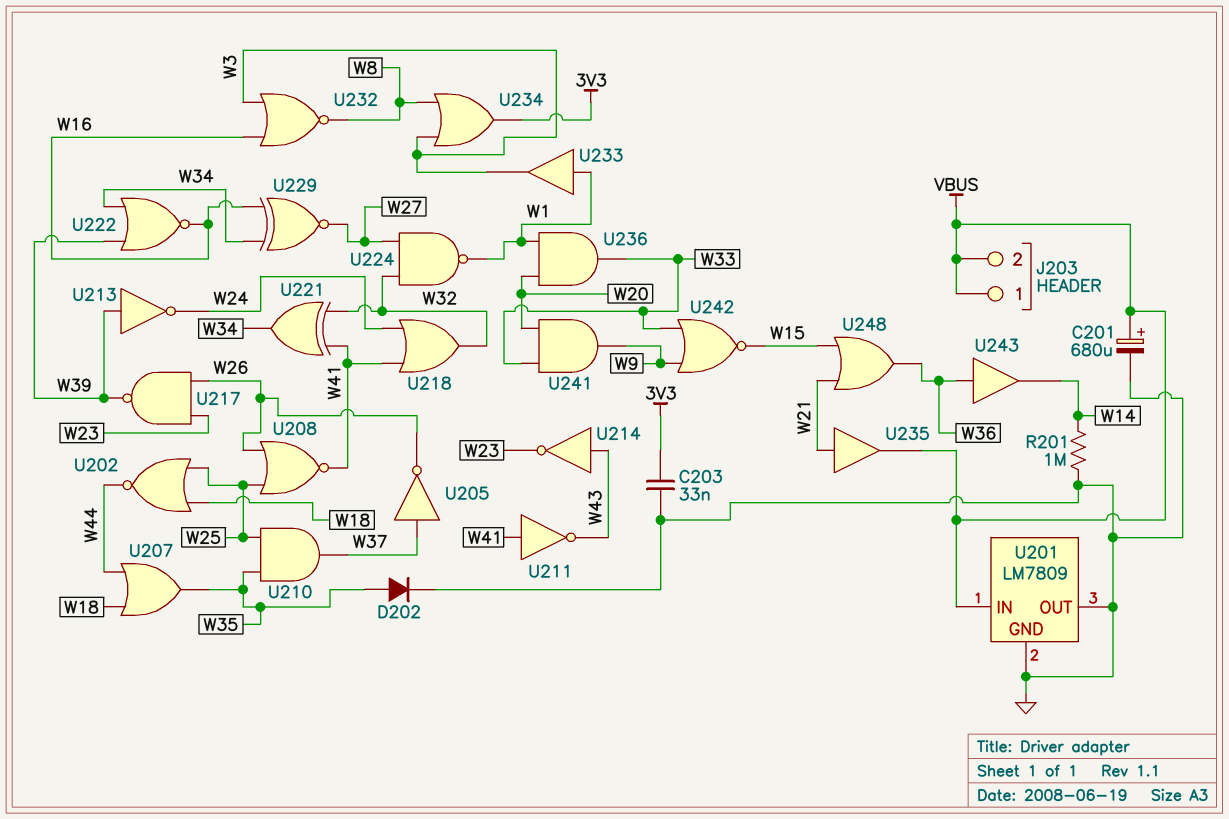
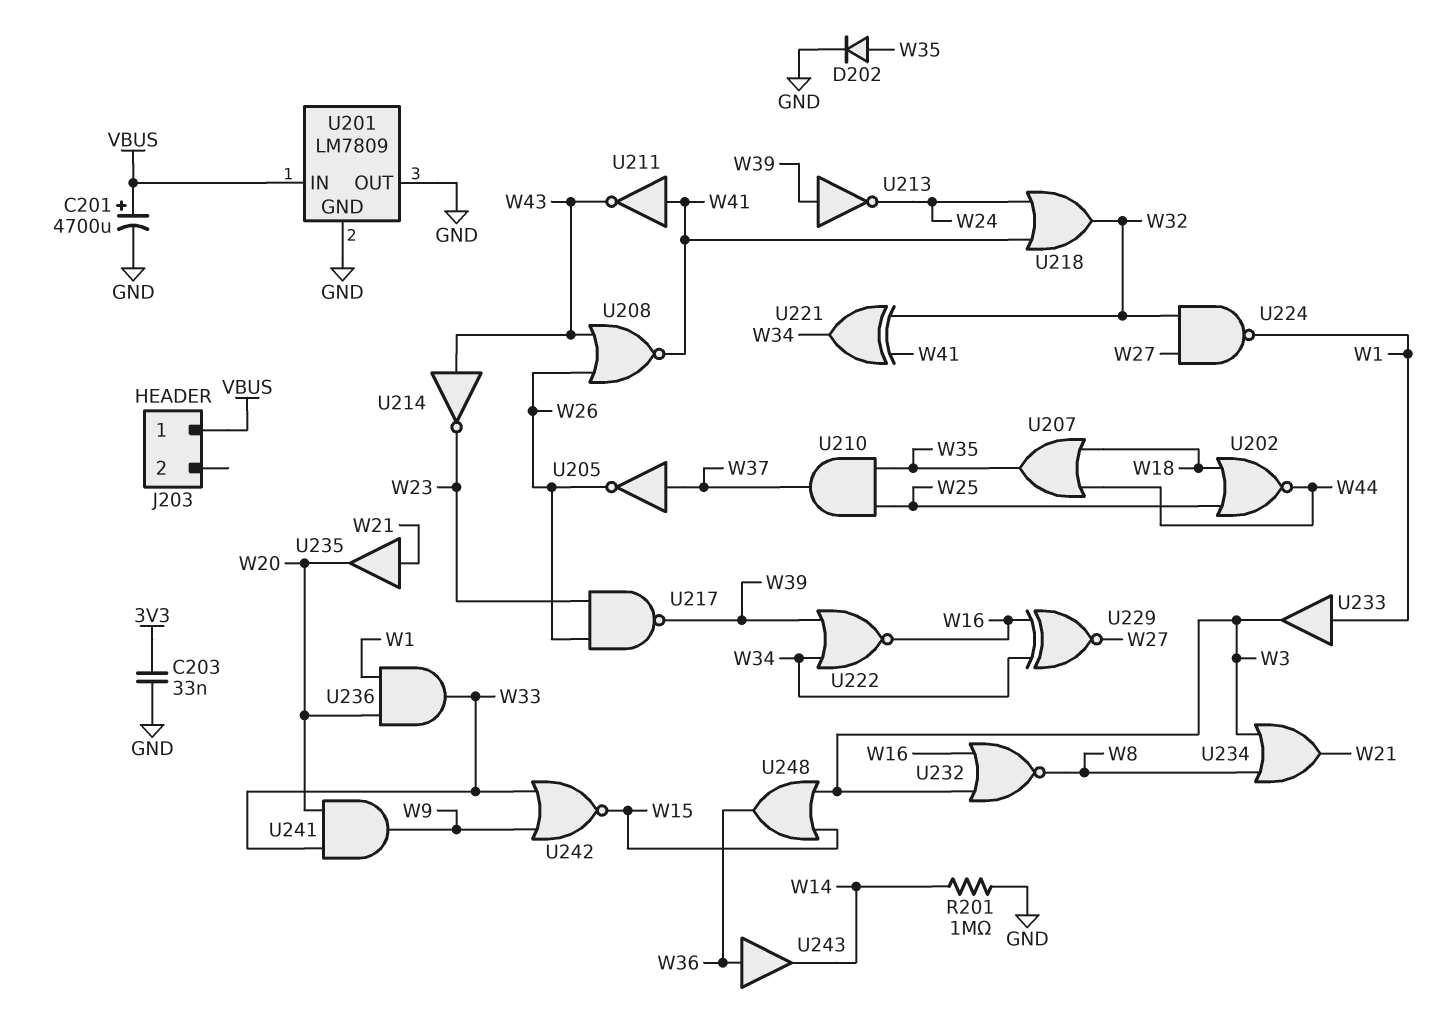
C201: 680uF (plus VBUS, minus GND) -> 4700uF (plus VBUS, minus GND)
J203 pin 2: VBUS -> none
U208: NOR (in W25, in W26, out W41) -> NOR (in W26, in W43, out W41)
U234: OR (in W3, in W8, out 3V3) -> OR (in W3, in W8, out W21)
U235: buffer (in W21, out VBUS) -> buffer (in W21, out W20)
U248: OR (in W15, in W21, out W36) -> OR (in W3, in W15, out W36)

